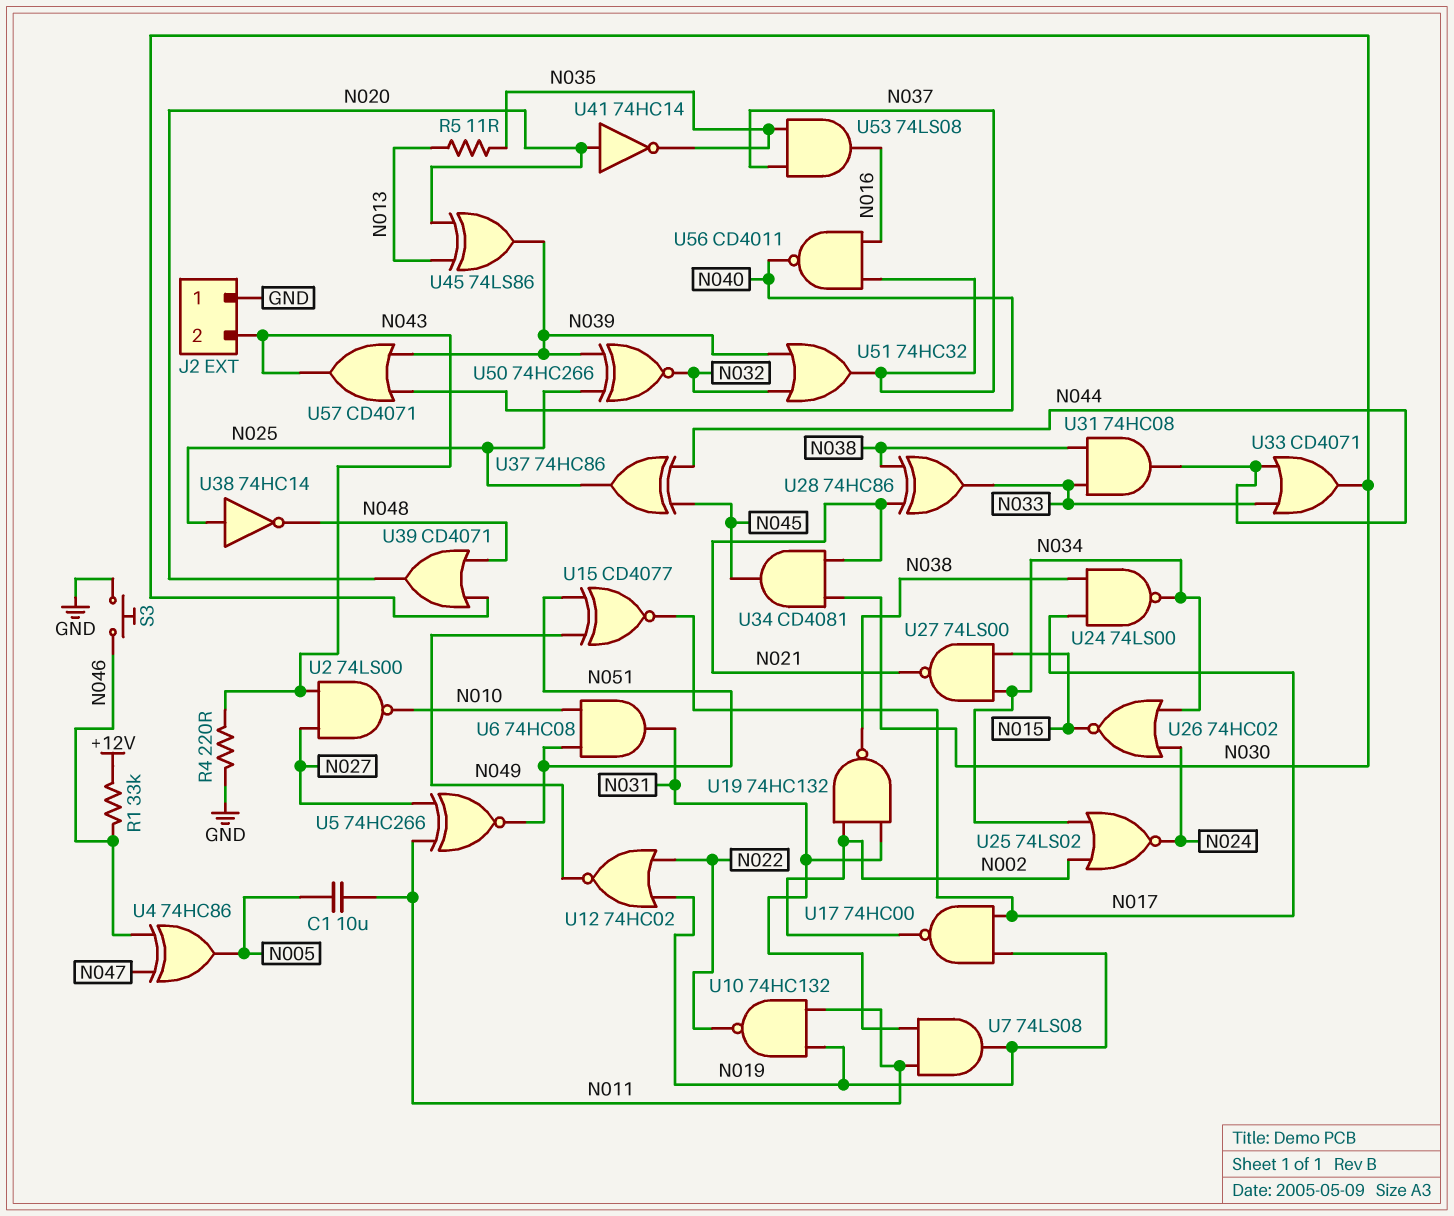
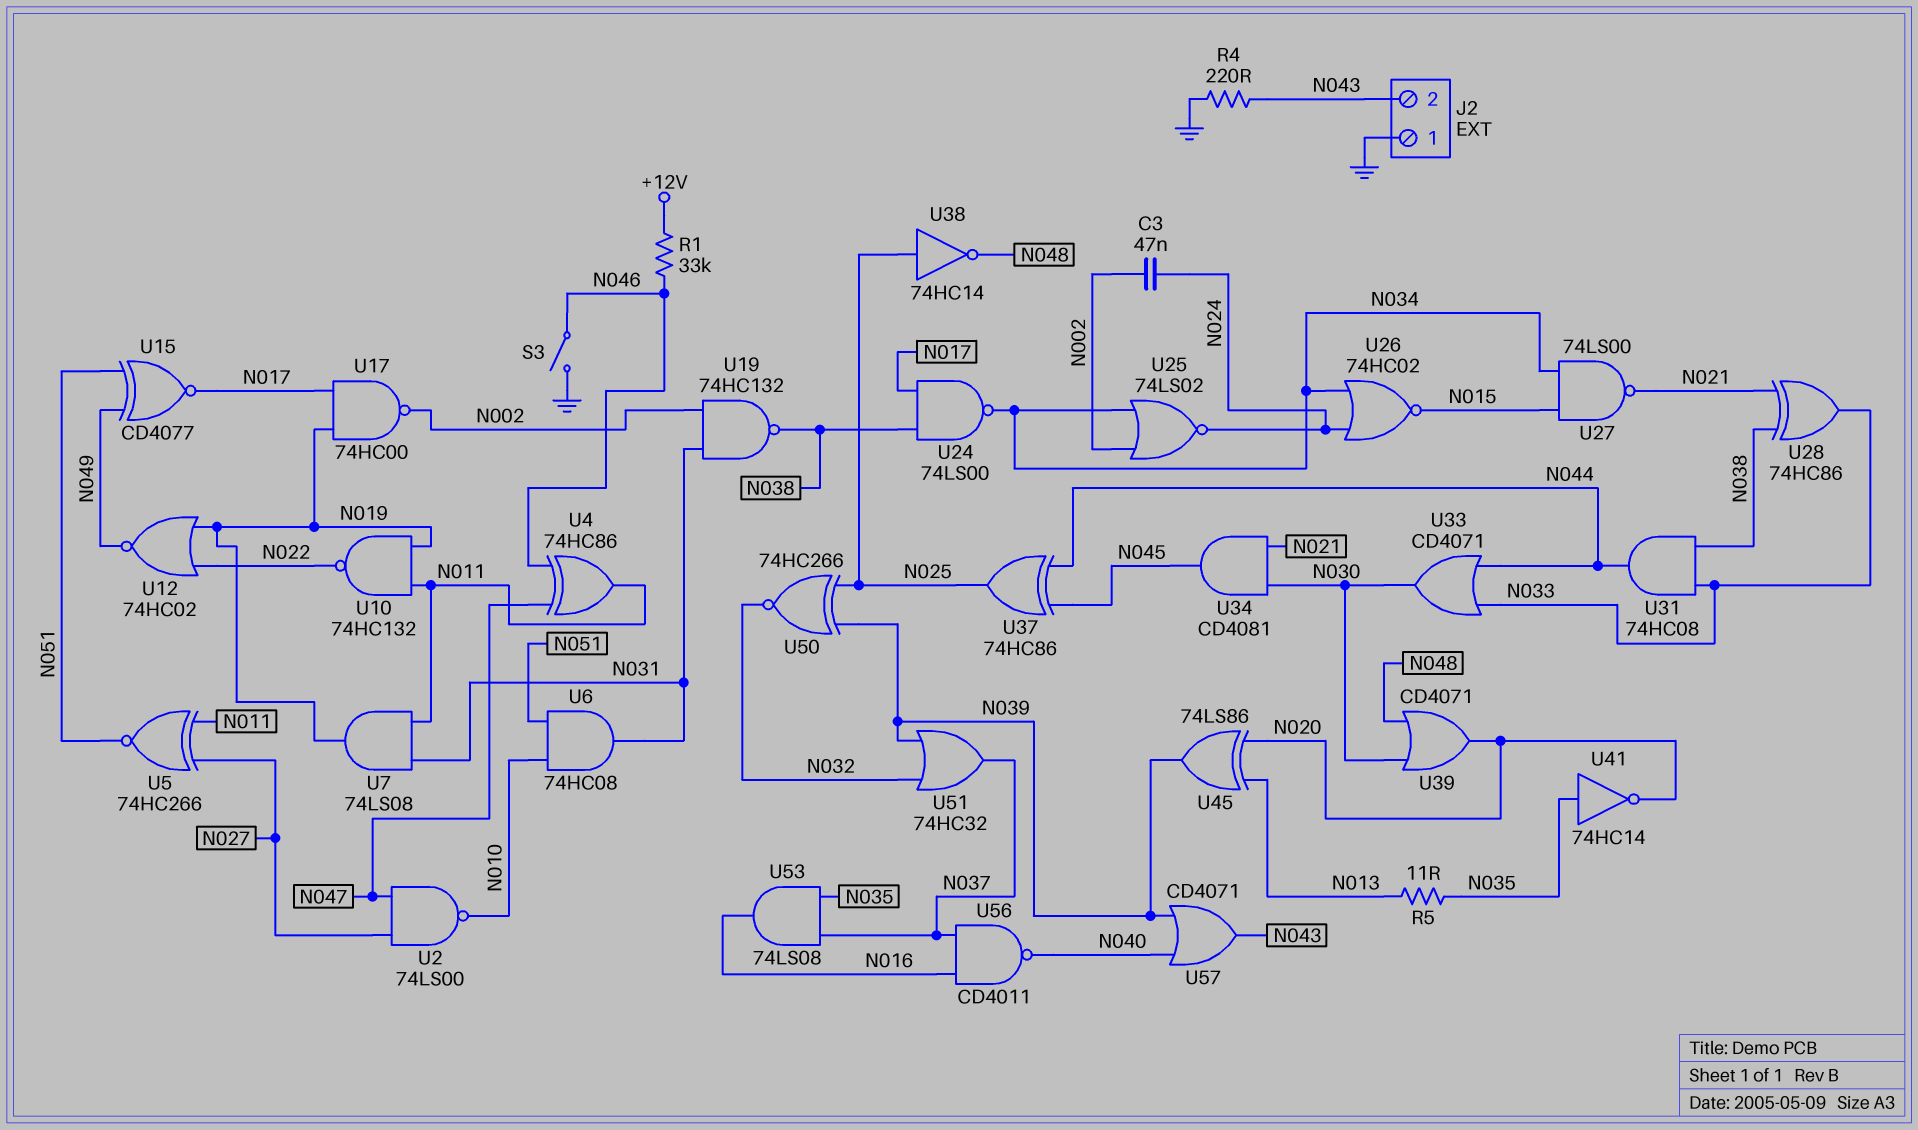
C1: 10uF (N005, N011) -> none
C3: none -> 47nF (N002, N024)
S3: button (GND, N046) -> switch (GND, N046)
U2: NAND 74LS00 (in N027, in N043, out N010) -> NAND 74LS00 (in N027, in N047, out N010)
U4: XOR 74HC86 (in N046, in N047, out N005) -> XOR 74HC86 (in N046, in N047, out N011)
U41: NOT 74HC14 (in N020, out N035) -> NOT 74HC14 (in N035, out N020)

